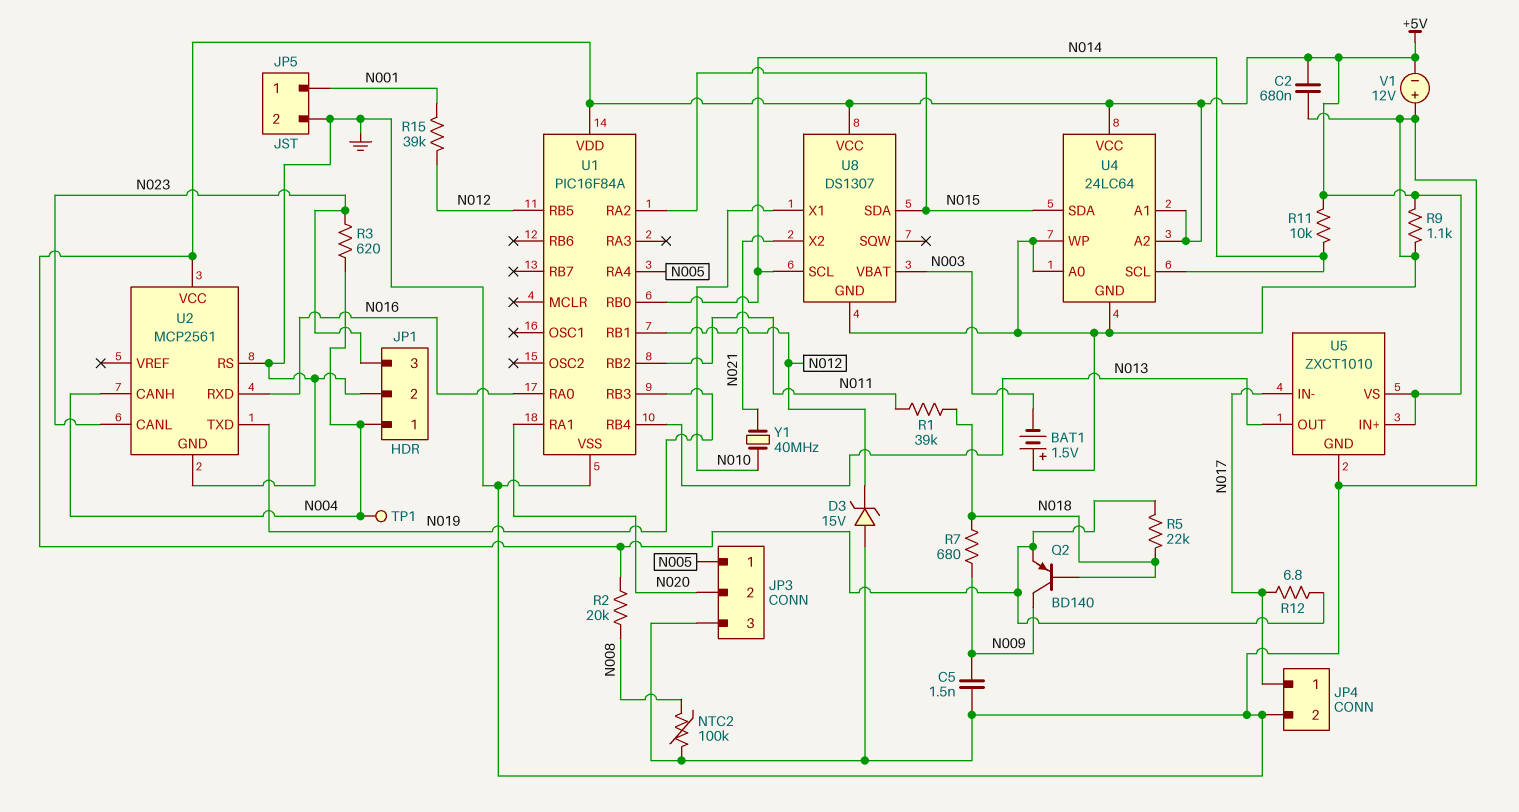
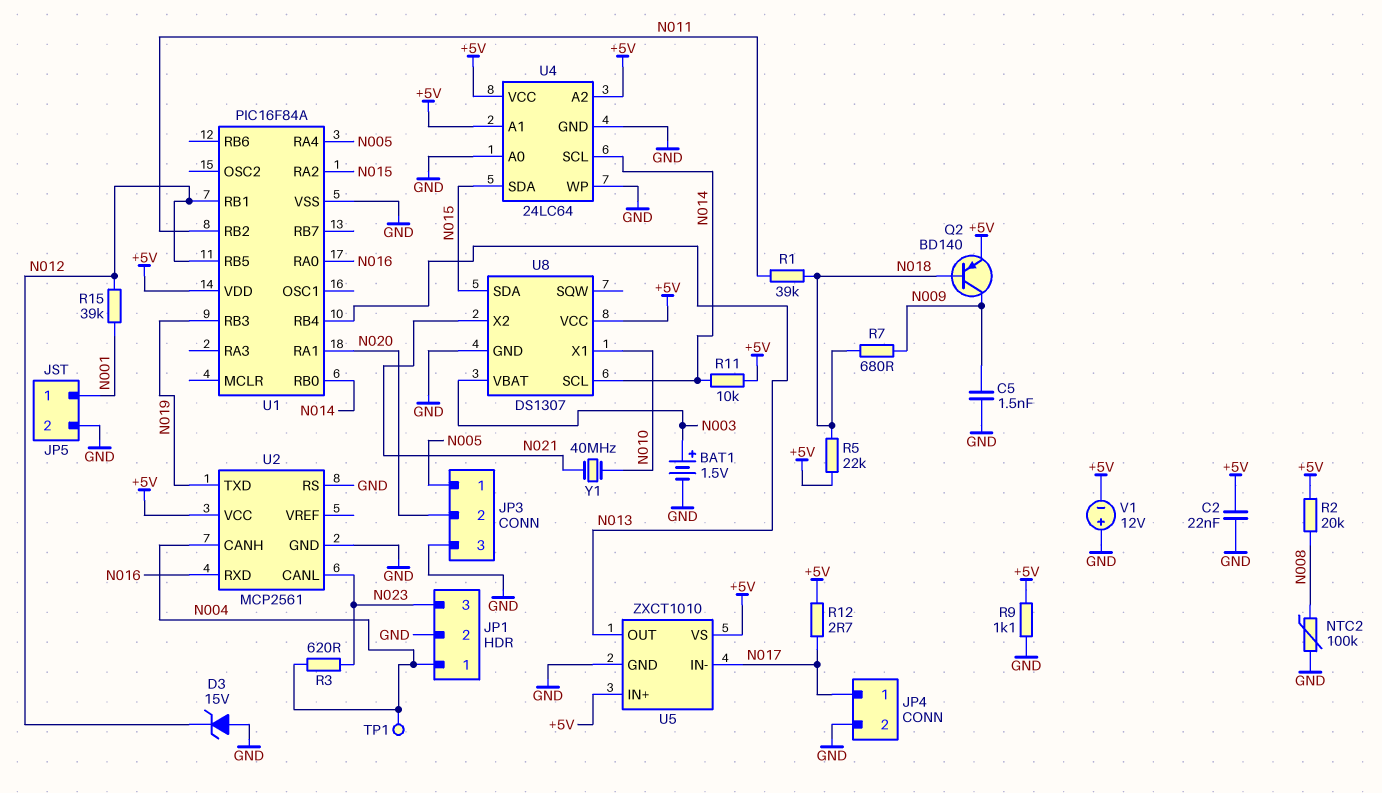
BAT1: 1.5V (plus GND, minus N003) -> 1.5V (plus N003, minus GND)
C2: 680nF (+5V, GND) -> 22nF (+5V, GND)
R12: 6.8 (+5V, N017) -> 2.7 (+5V, N017)

